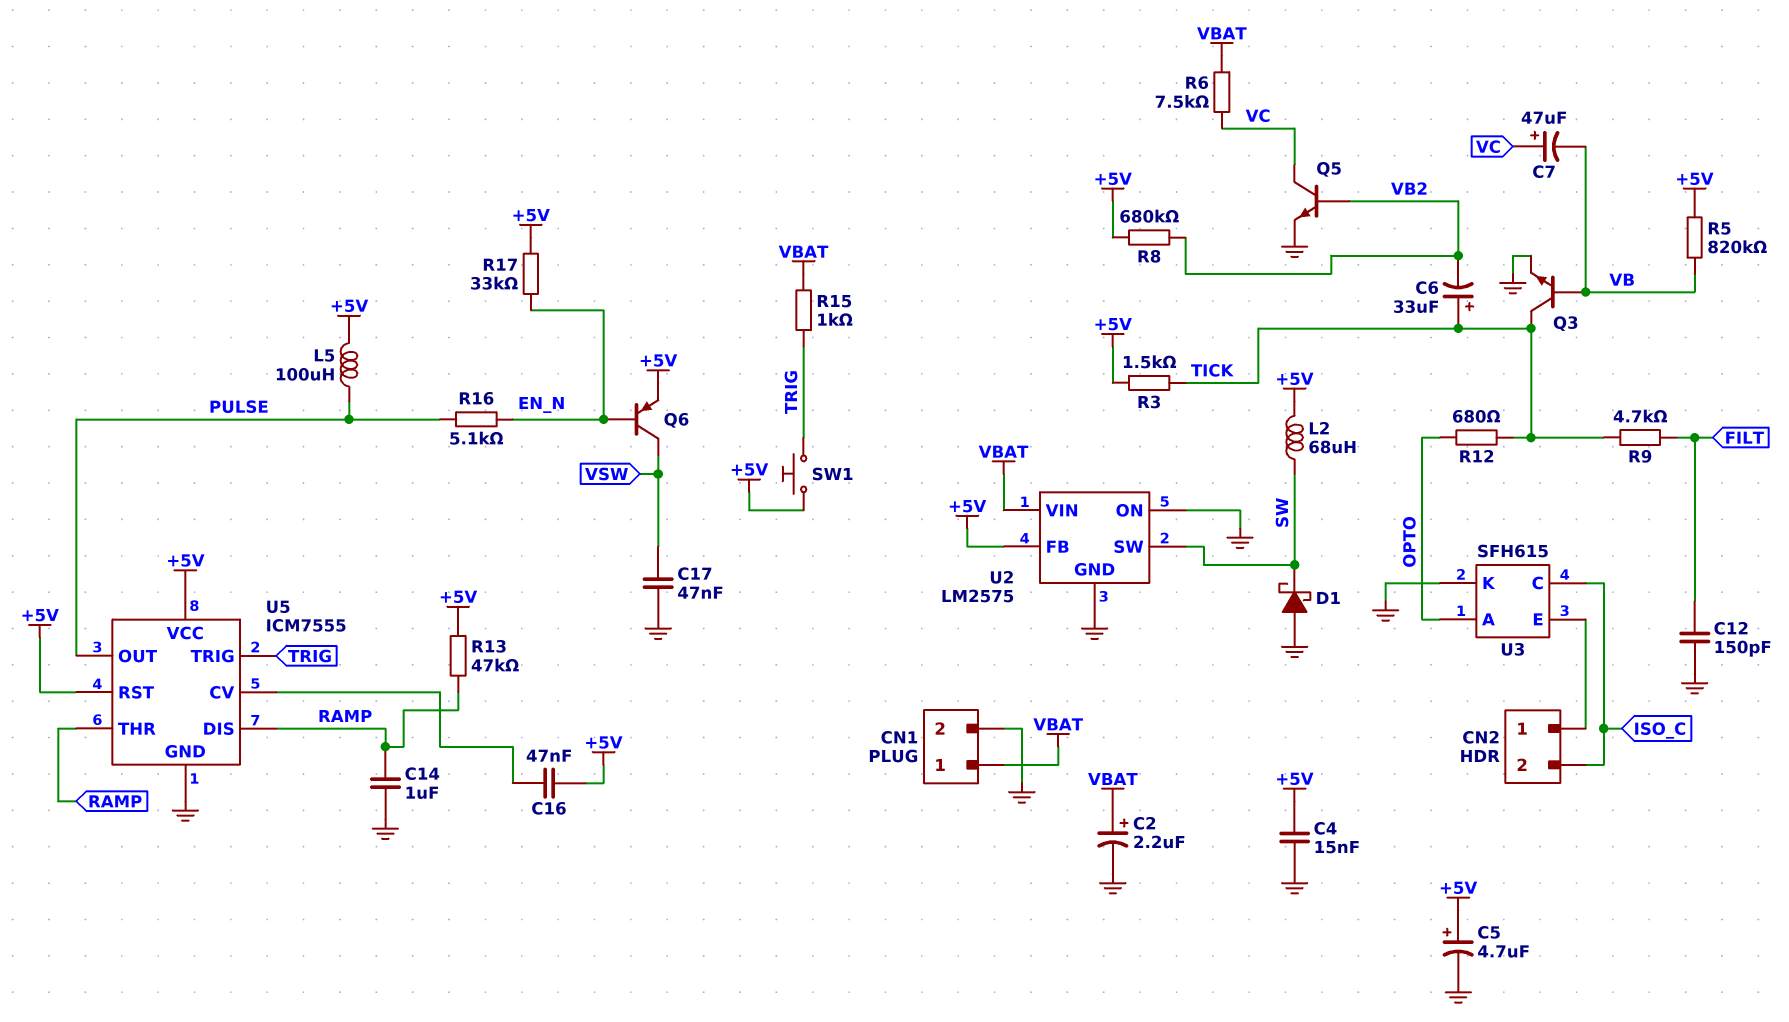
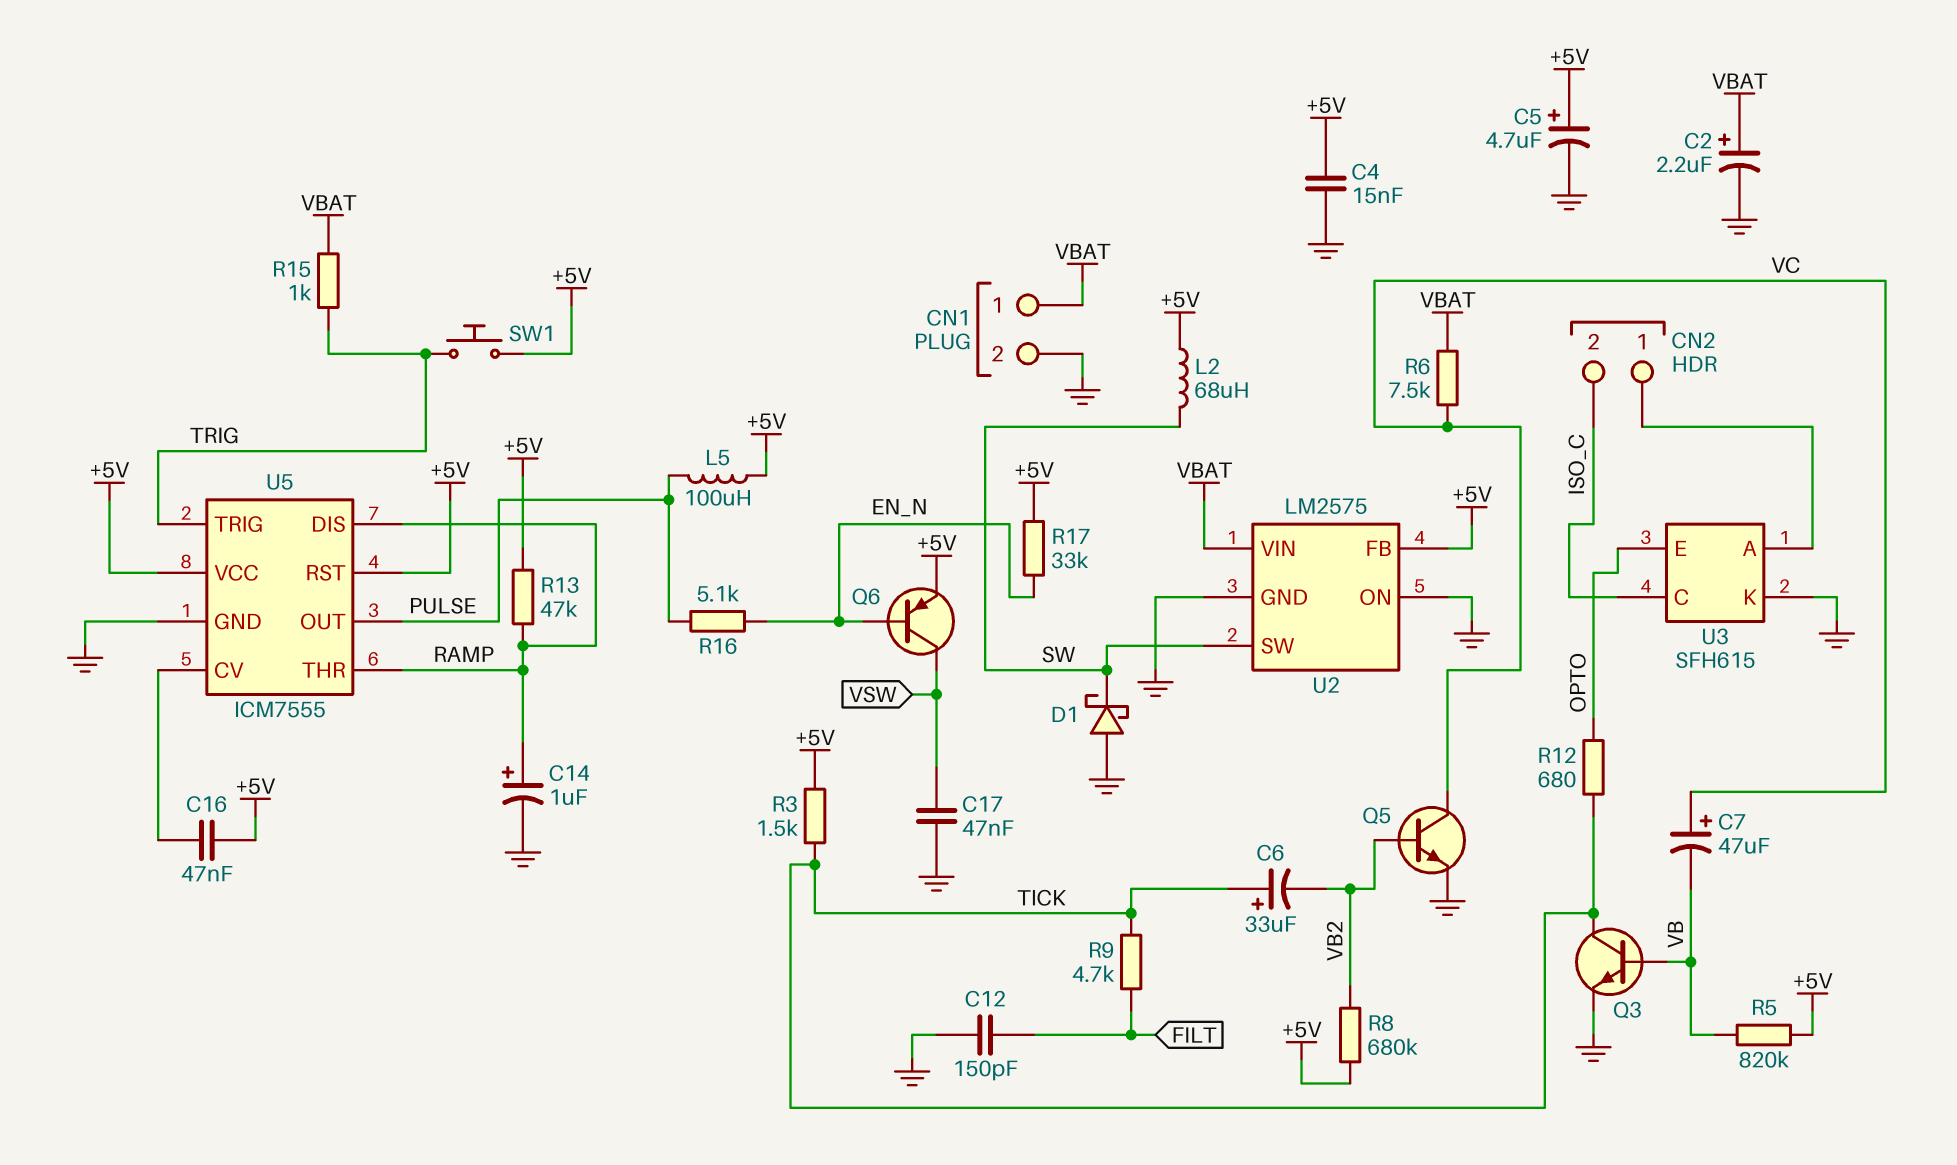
C14: 1uF (GND, RAMP) -> 1uF (plus RAMP, minus GND)
U3 pin A: OPTO -> CN2/1
U3 pin E: CN2/1 -> OPTO

